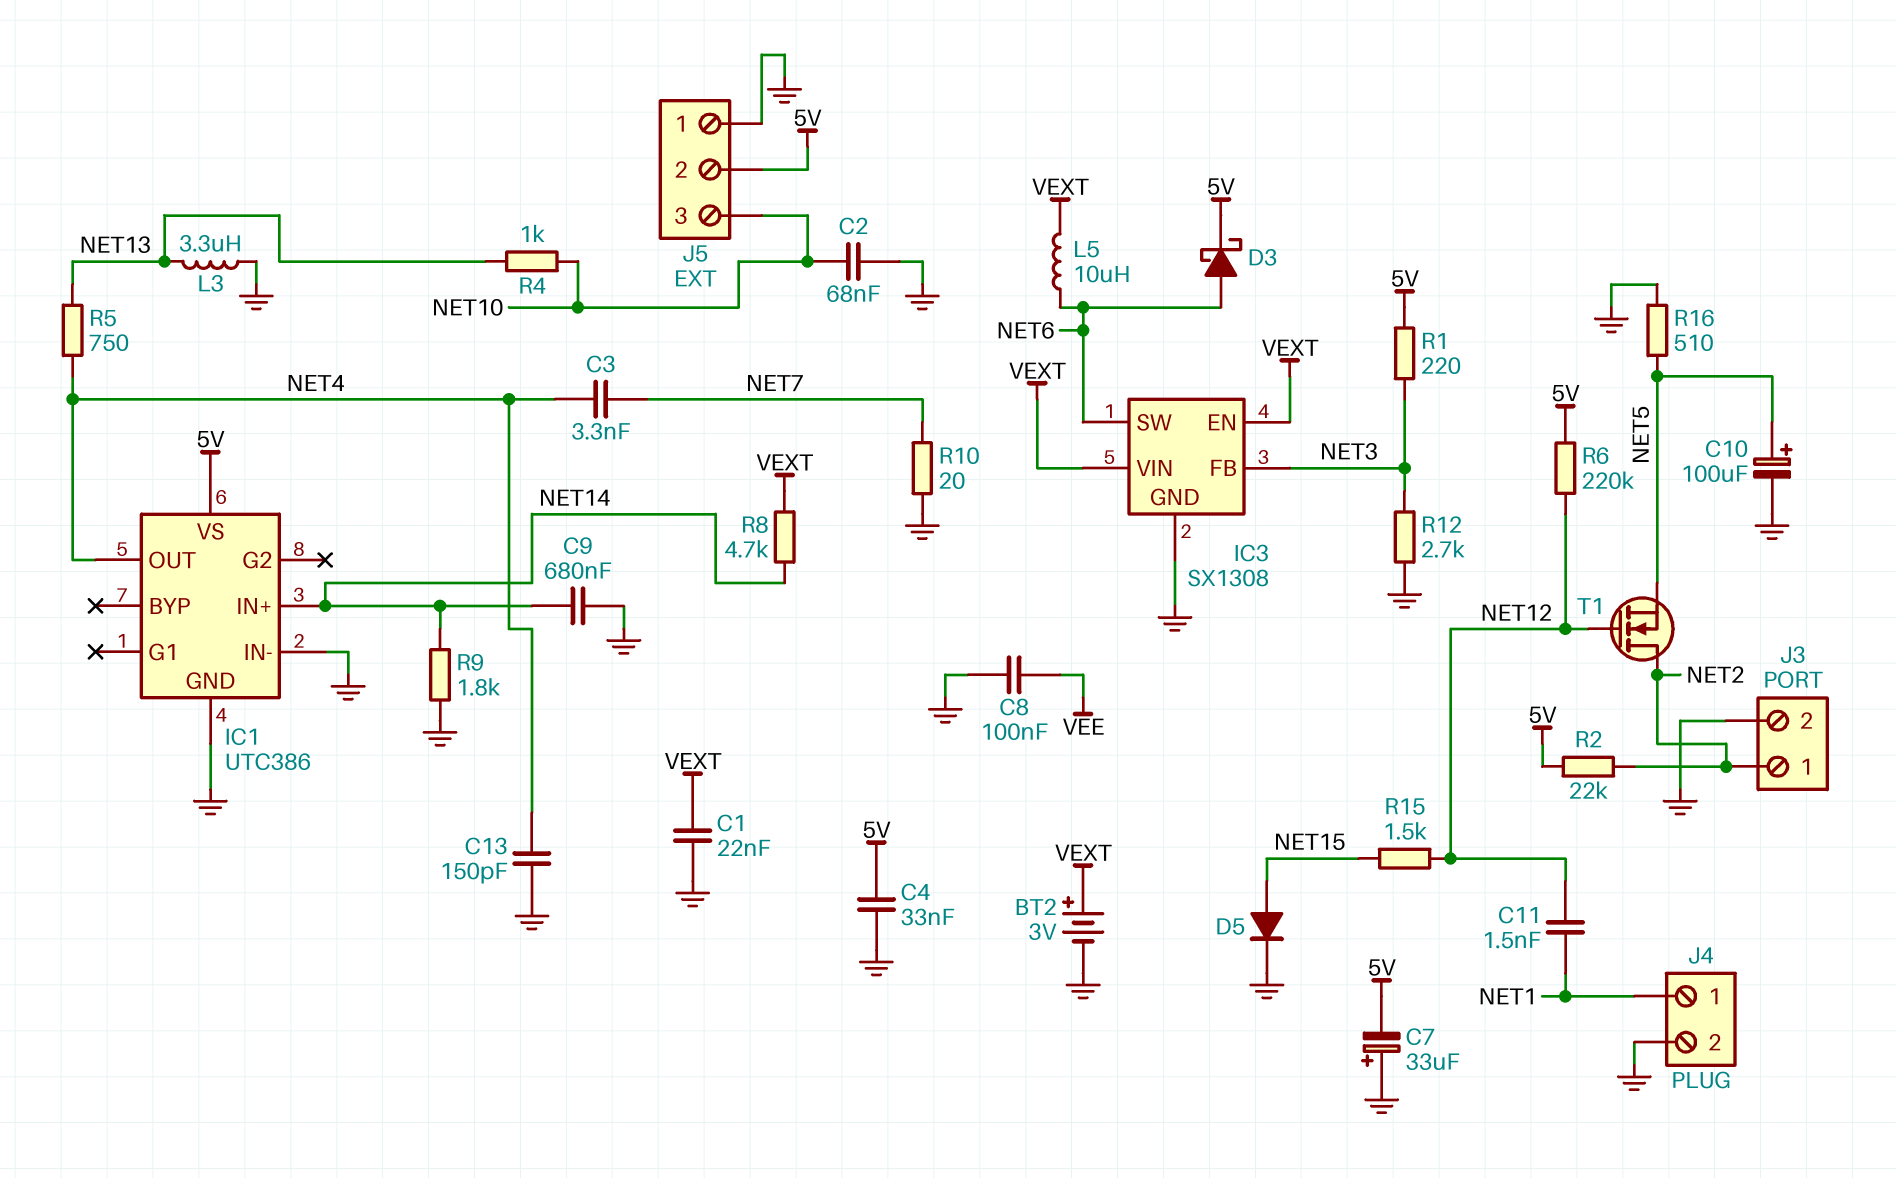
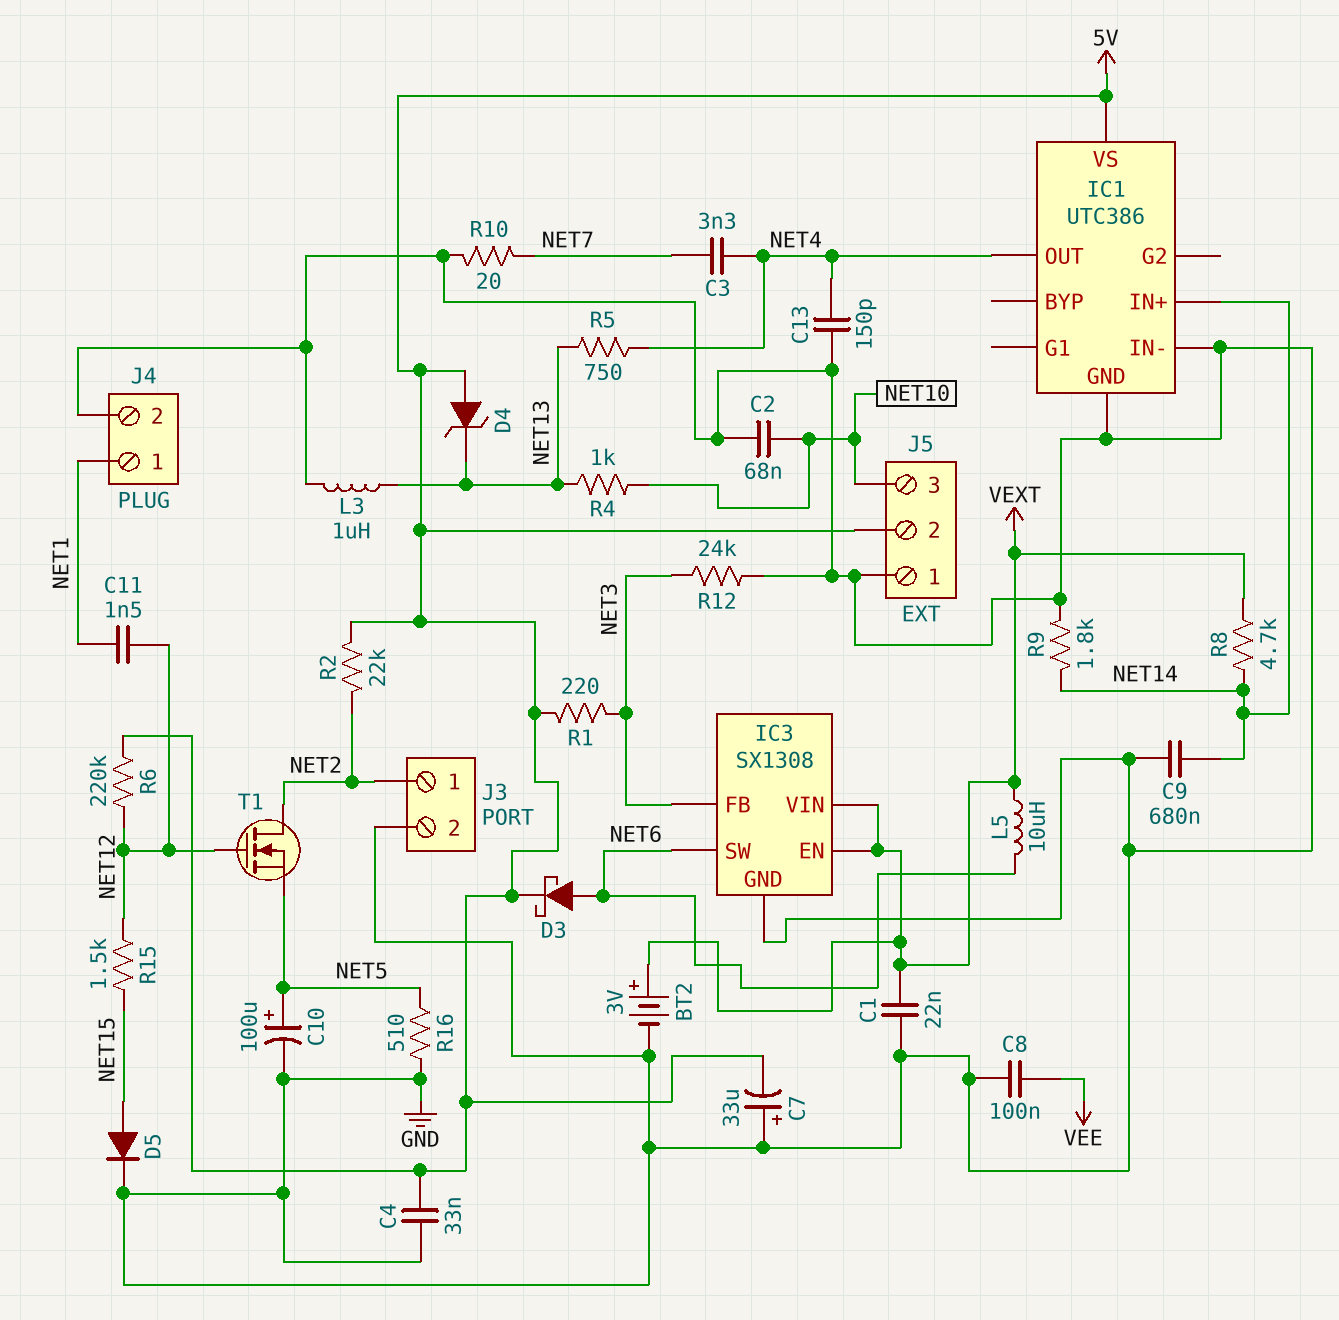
D4: none -> zener (A 5V, K NET13)
L3: 3.3uH (GND, NET13) -> 1uH (GND, NET13)
R12: 2.7k (GND, NET3) -> 24k (GND, NET3)

